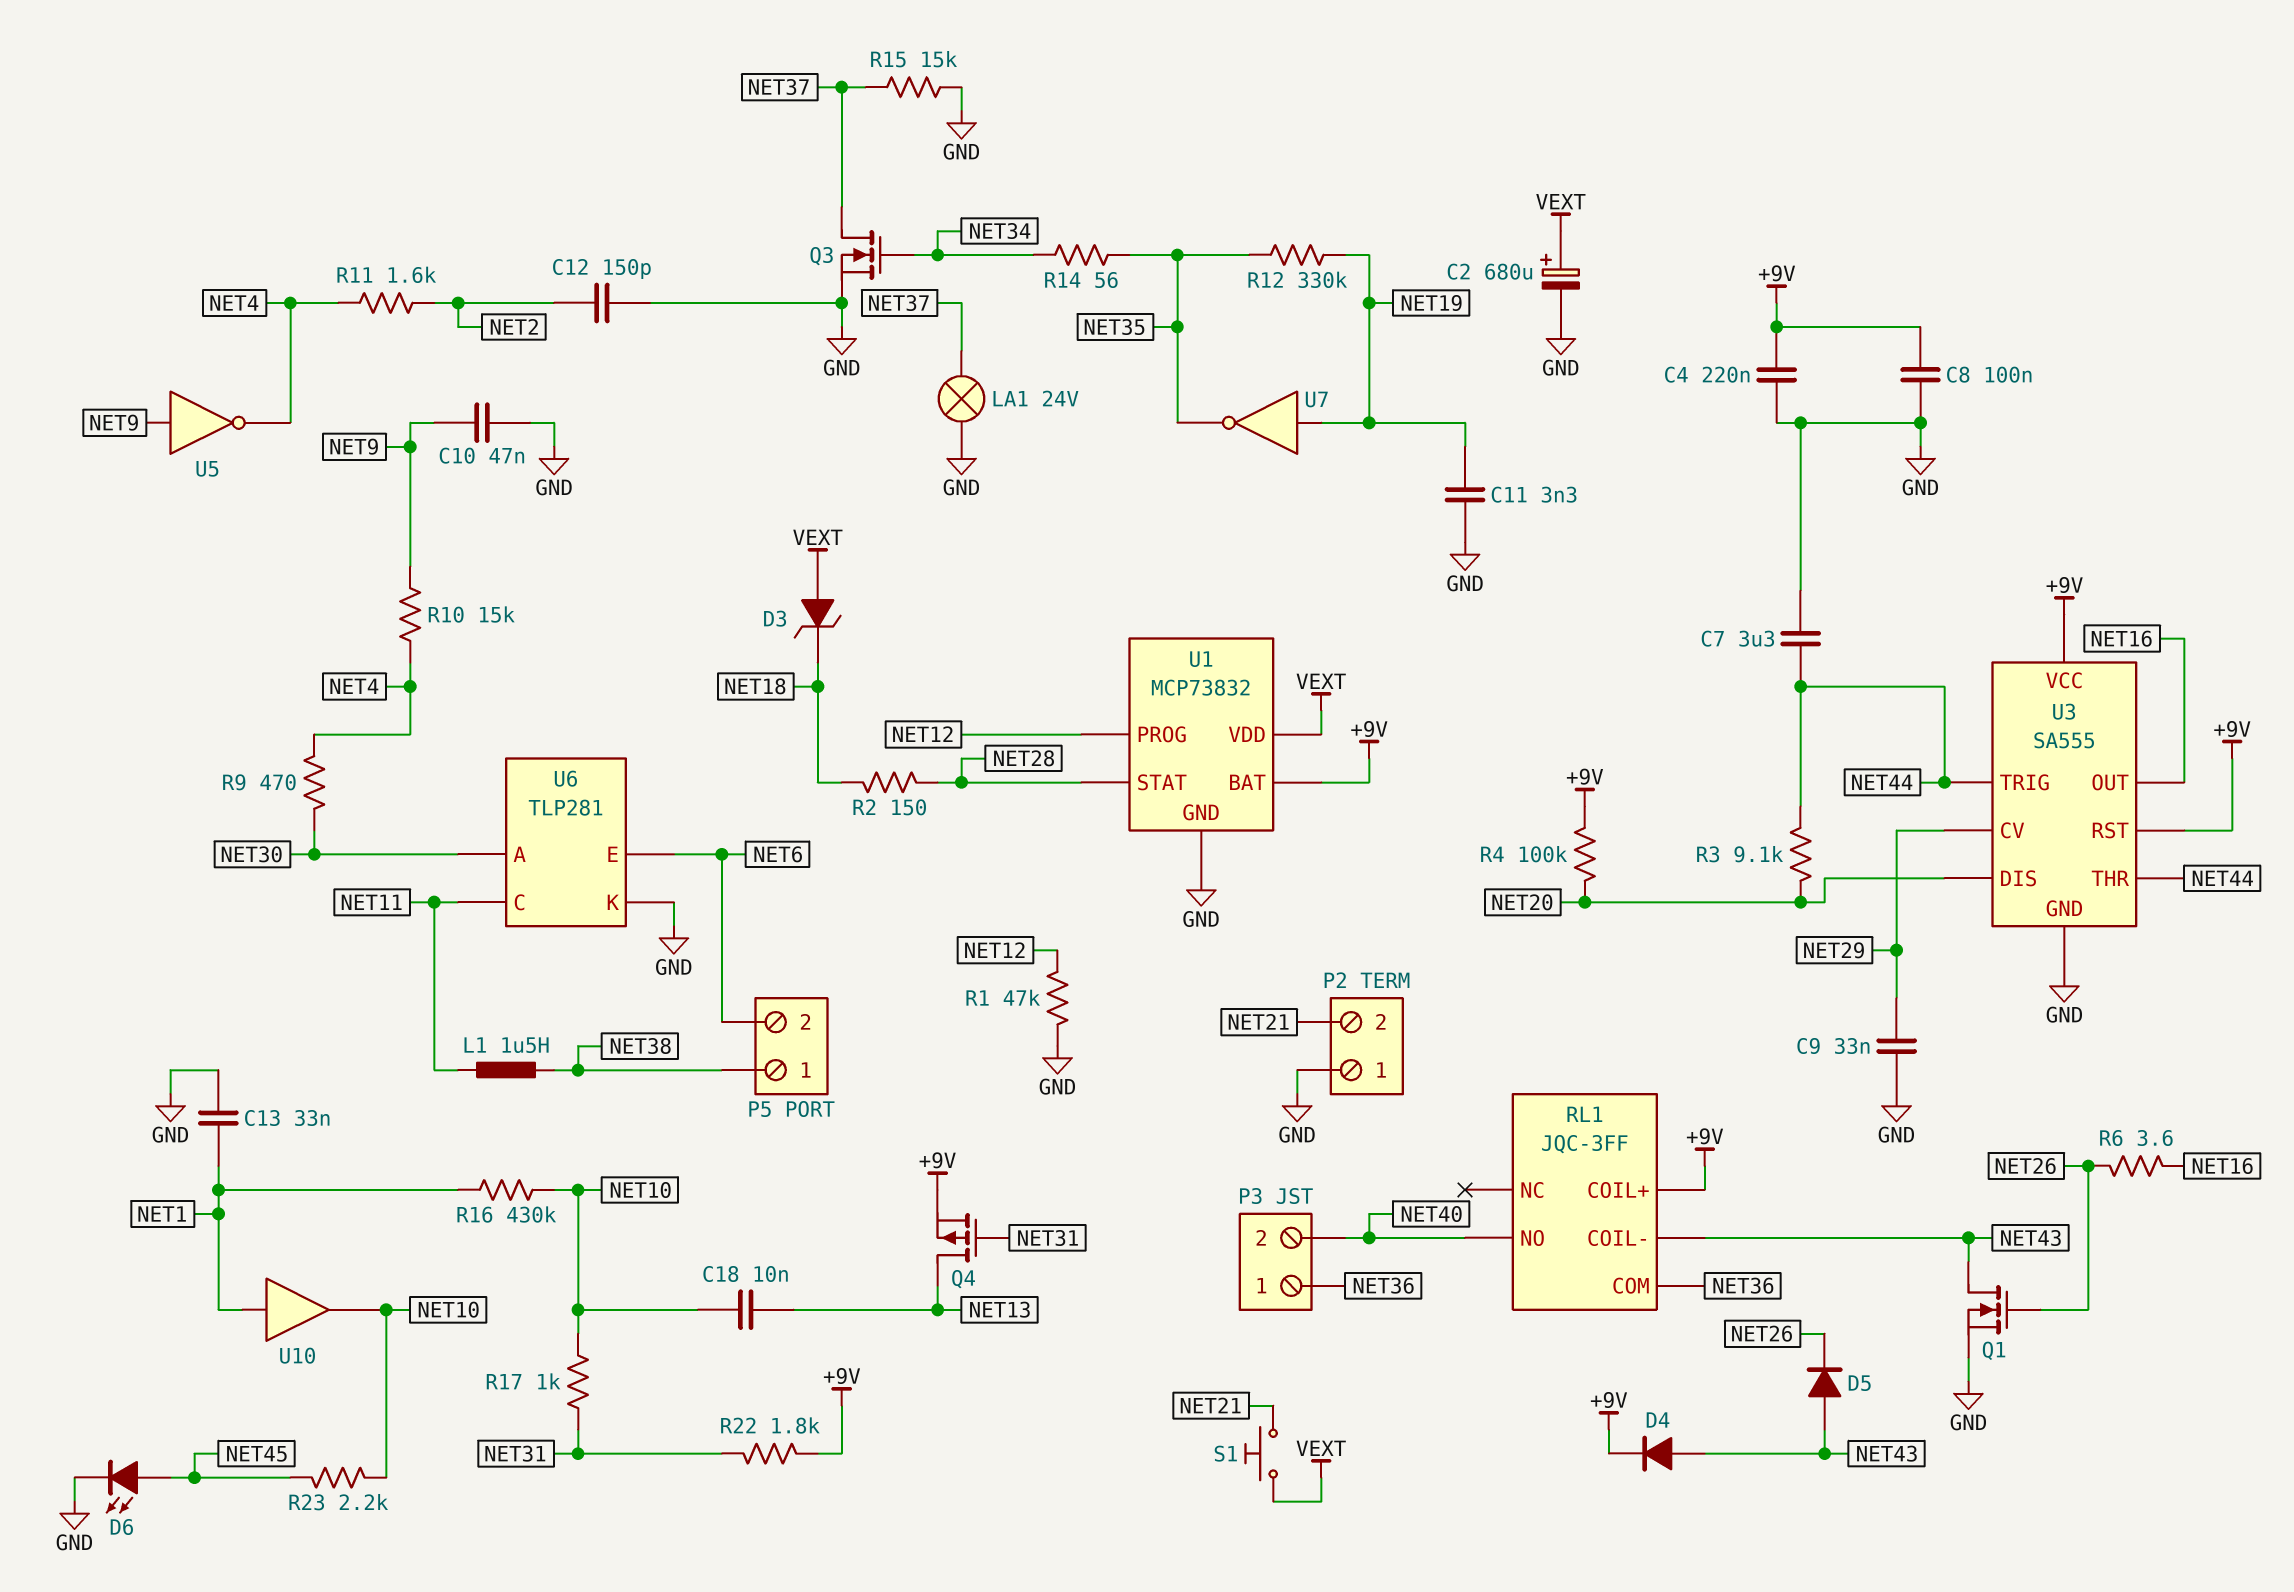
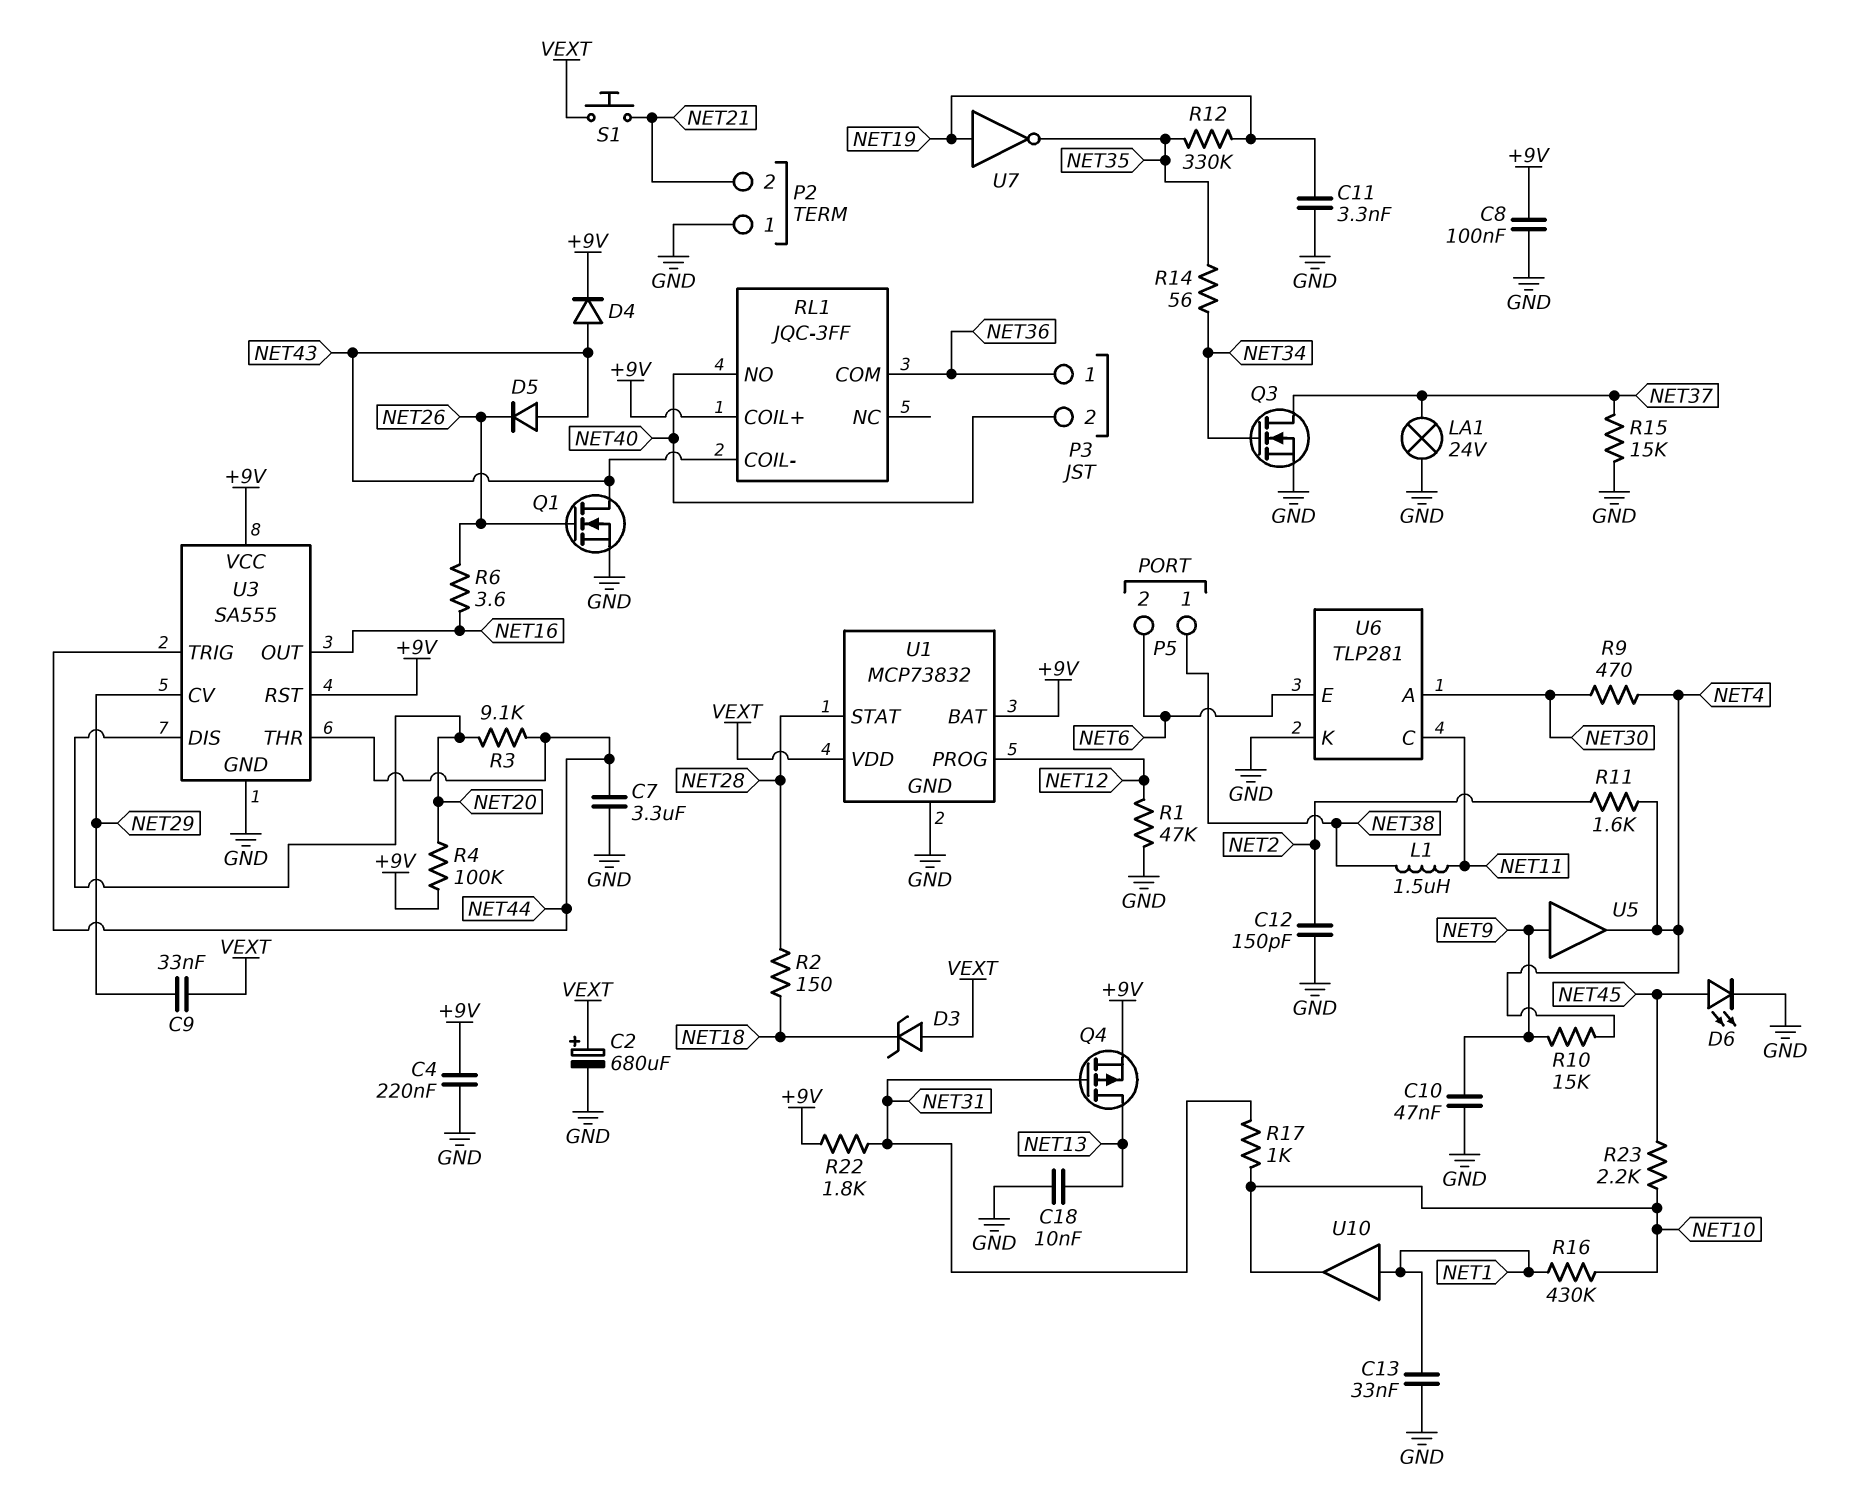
C9: 33nF (GND, NET29) -> 33nF (NET29, VEXT)
C18: 10nF (NET10, NET13) -> 10nF (GND, NET13)
U5: NOT (in NET9, out NET4) -> buffer (in NET9, out NET4)

